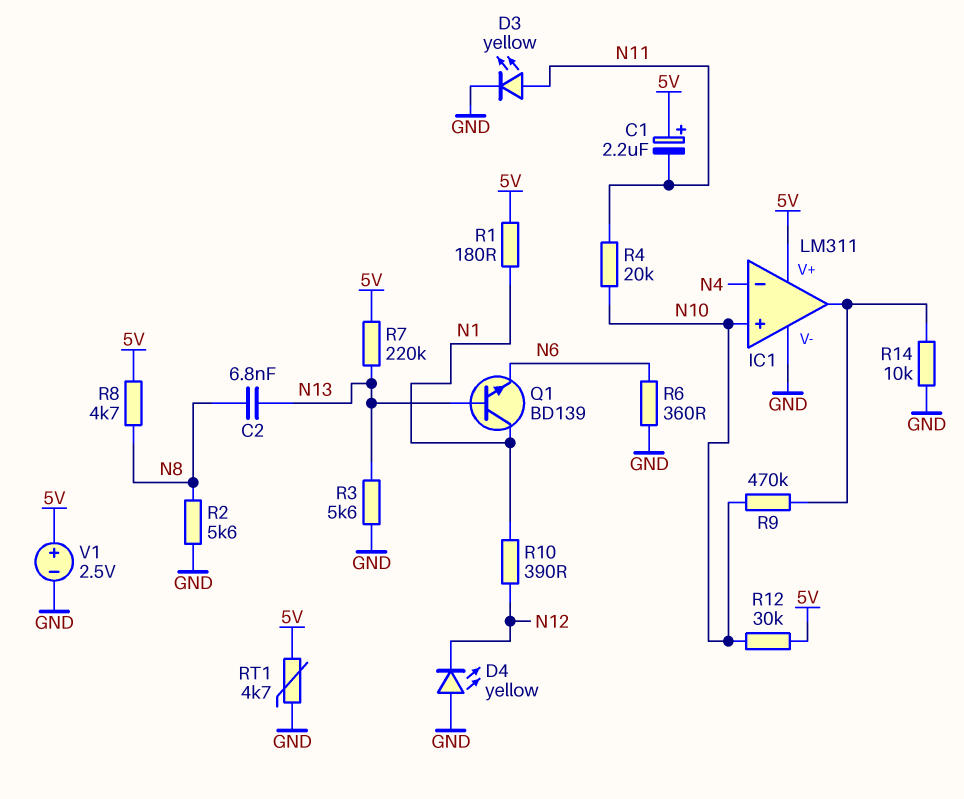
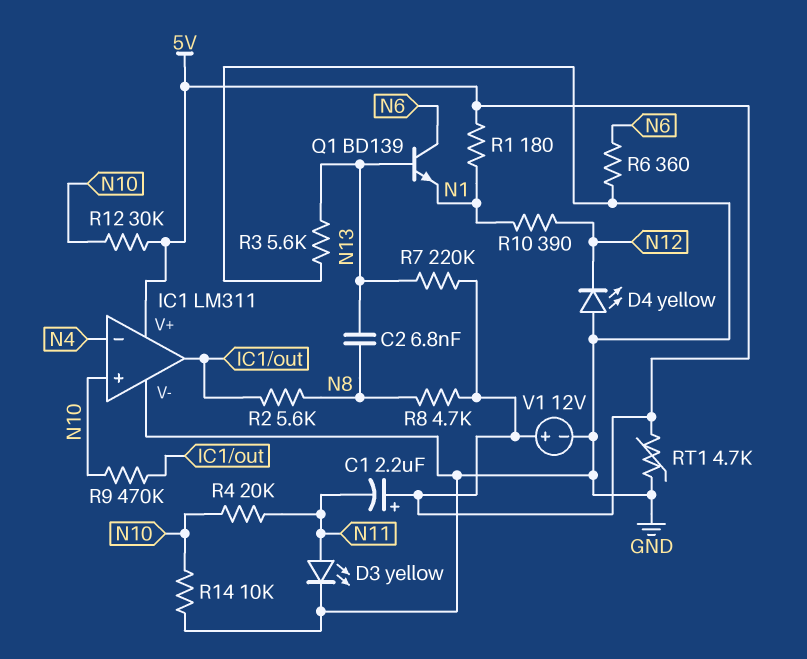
Q1: NPN BD139 (B N13, C N1, E N6) -> NPN BD139 (B N13, C N6, E N1)
R2: 5.6k (GND, N8) -> 5.6k (IC1/out, N8)
R14: 10k (GND, IC1/out) -> 10k (GND, N10)
V1: 2.5V (plus 5V, minus GND) -> 12V (plus 5V, minus GND)

